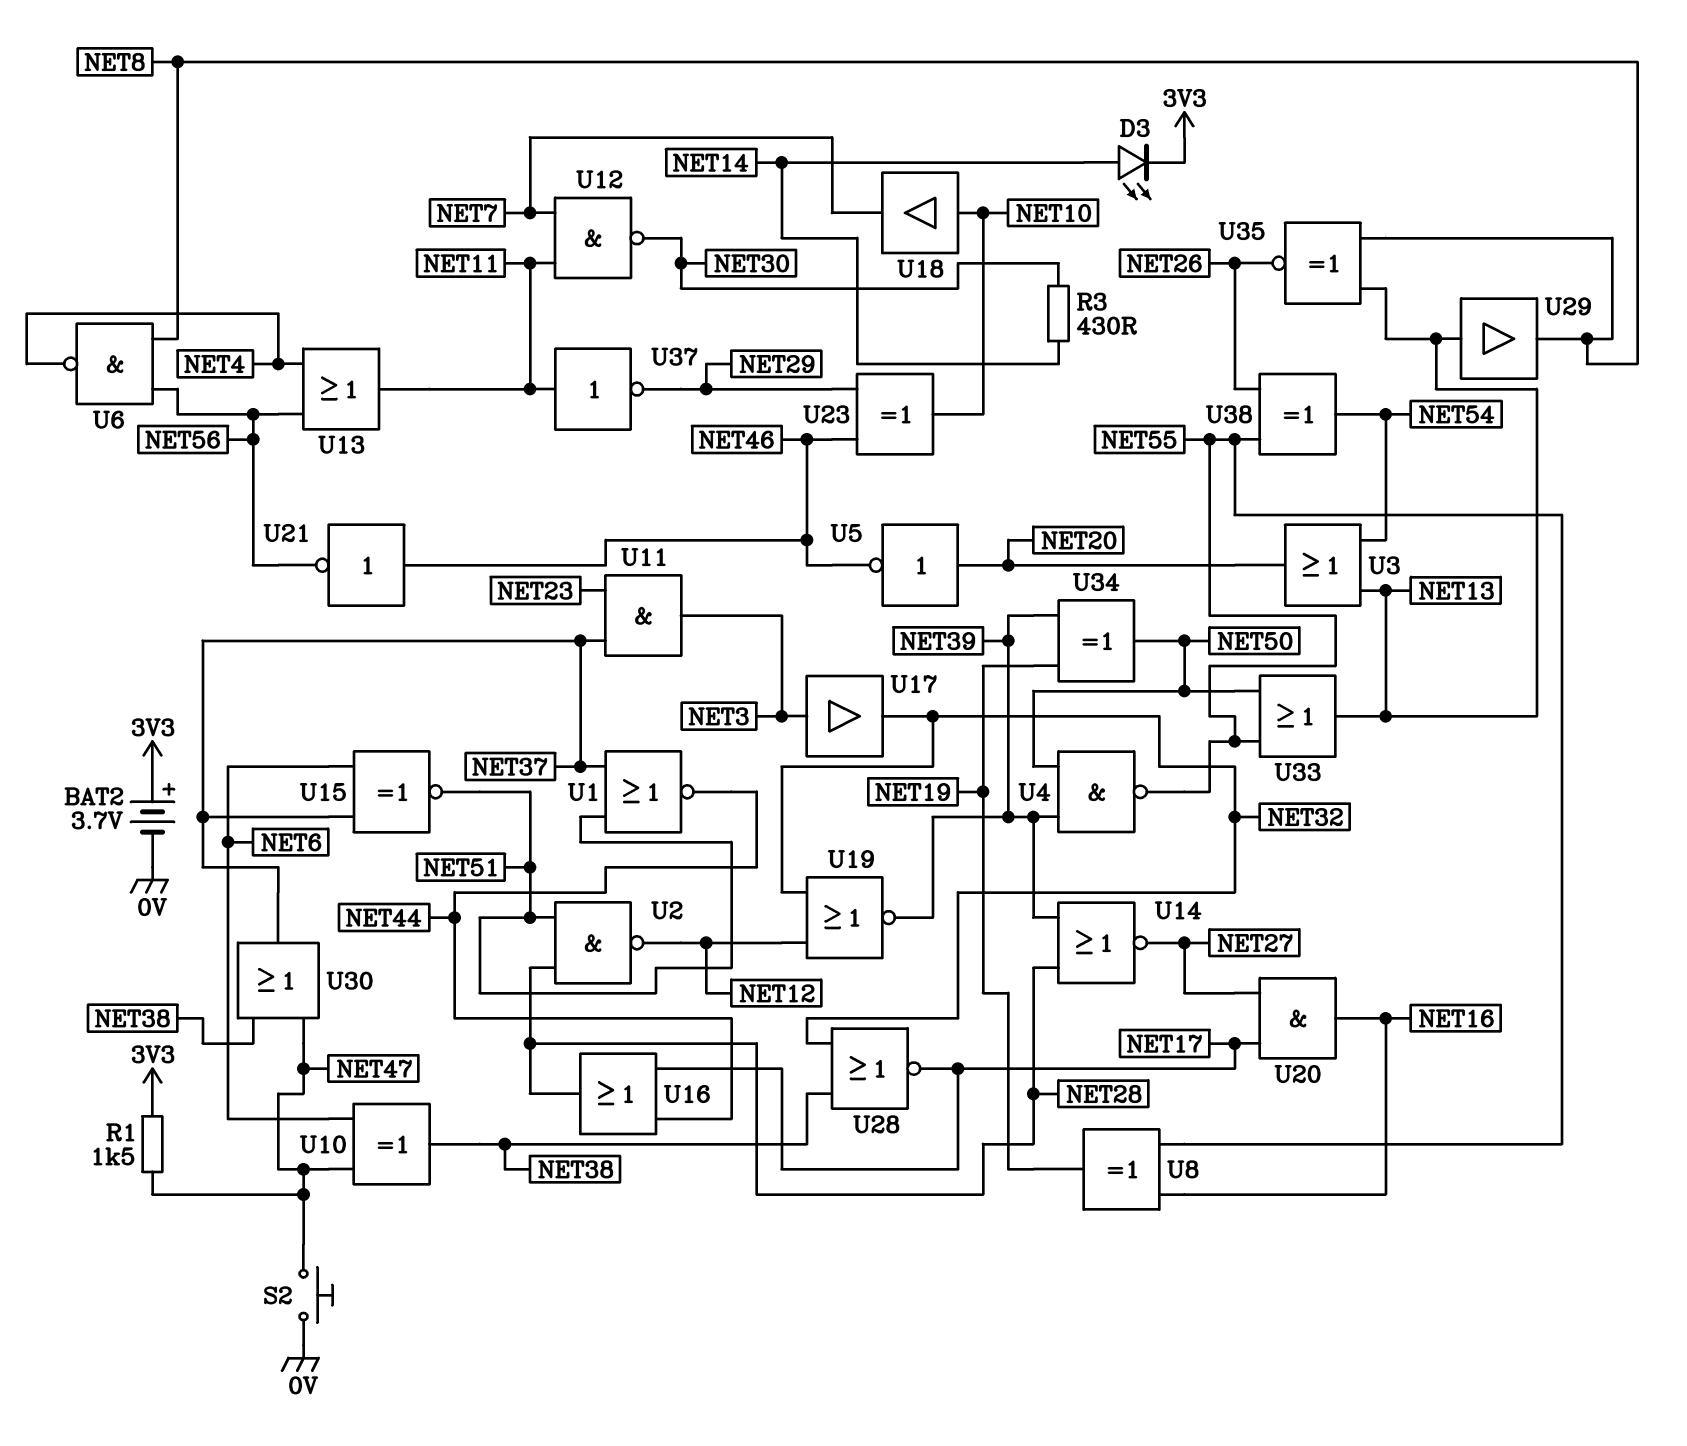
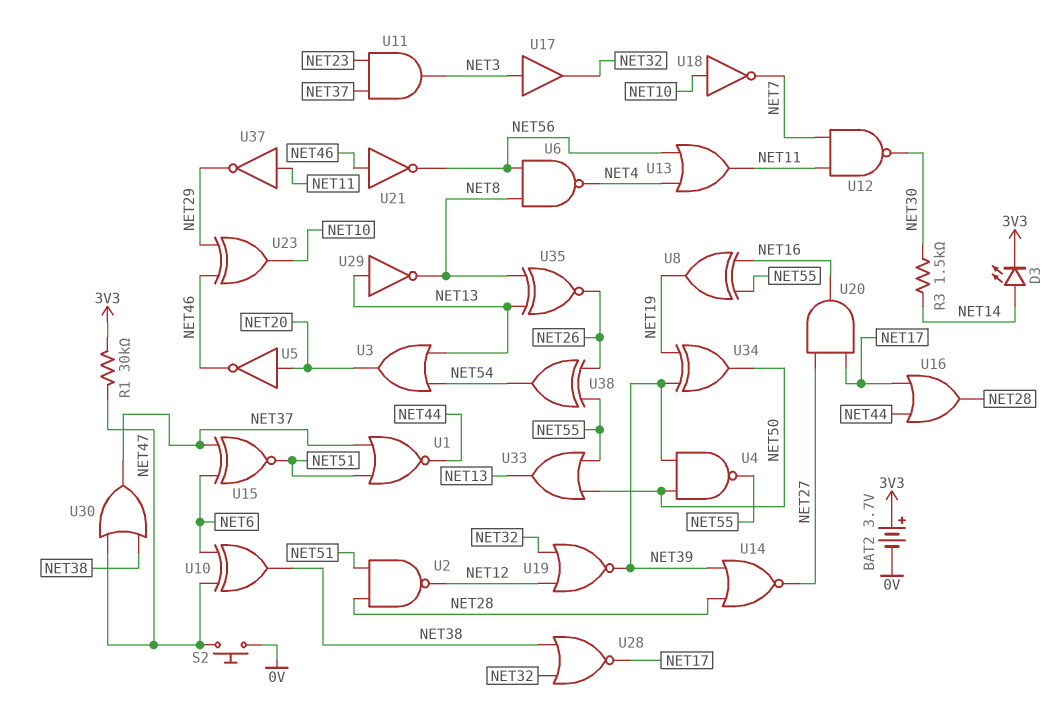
R1: 1.5k (3V3, NET47) -> 30k (3V3, NET47)
R3: 430 (NET14, NET30) -> 1.5k (NET14, NET30)
U18: buffer (in NET10, out NET7) -> NOT (in NET10, out NET7)
U29: buffer (in NET13, out NET8) -> NOT (in NET13, out NET8)

